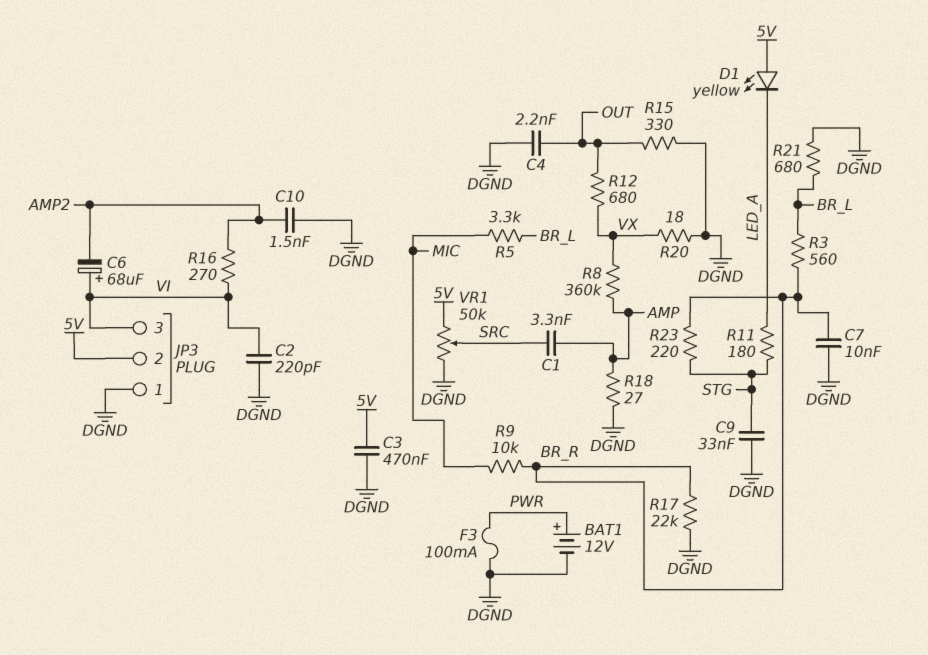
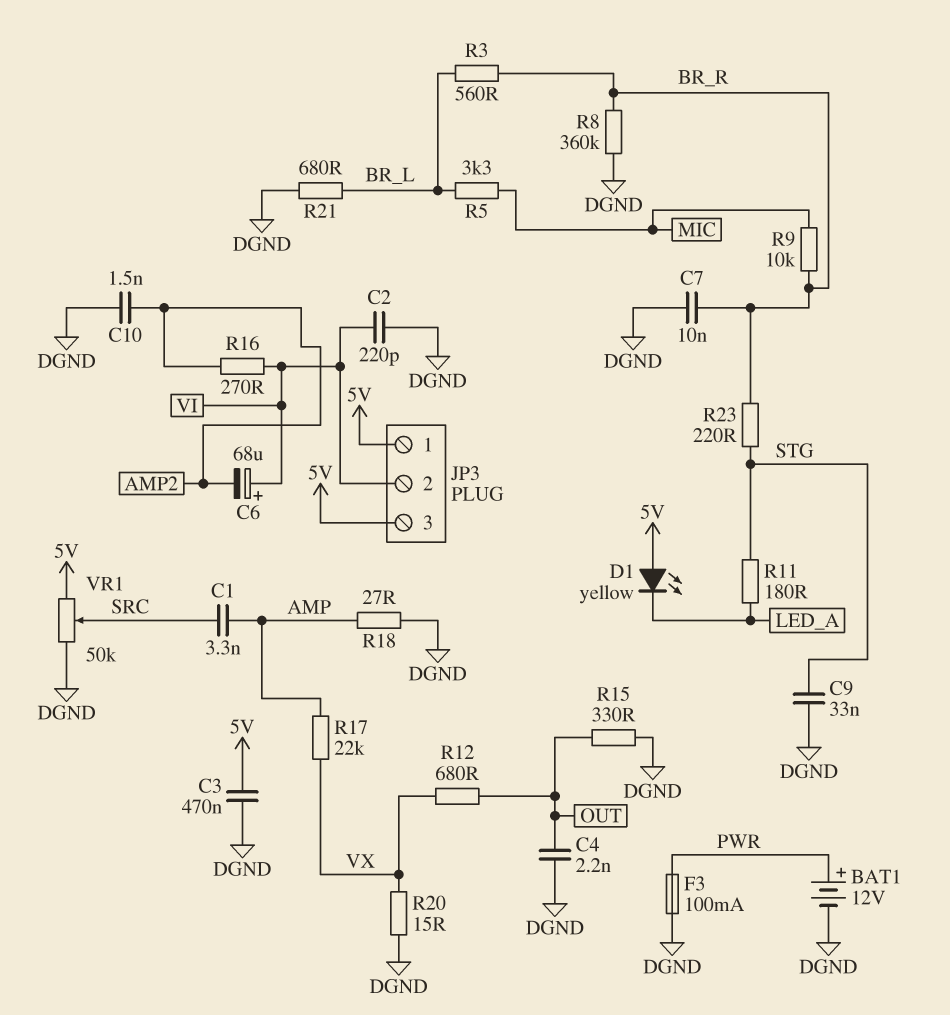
JP3 pin 1: DGND -> 5V
JP3 pin 2: 5V -> VI
JP3 pin 3: VI -> 5V
R8: 360k (AMP, VX) -> 360k (BR_R, DGND)
R17: 22k (BR_R, DGND) -> 22k (AMP, VX)
R20: 18 (DGND, VX) -> 15 (DGND, VX)

